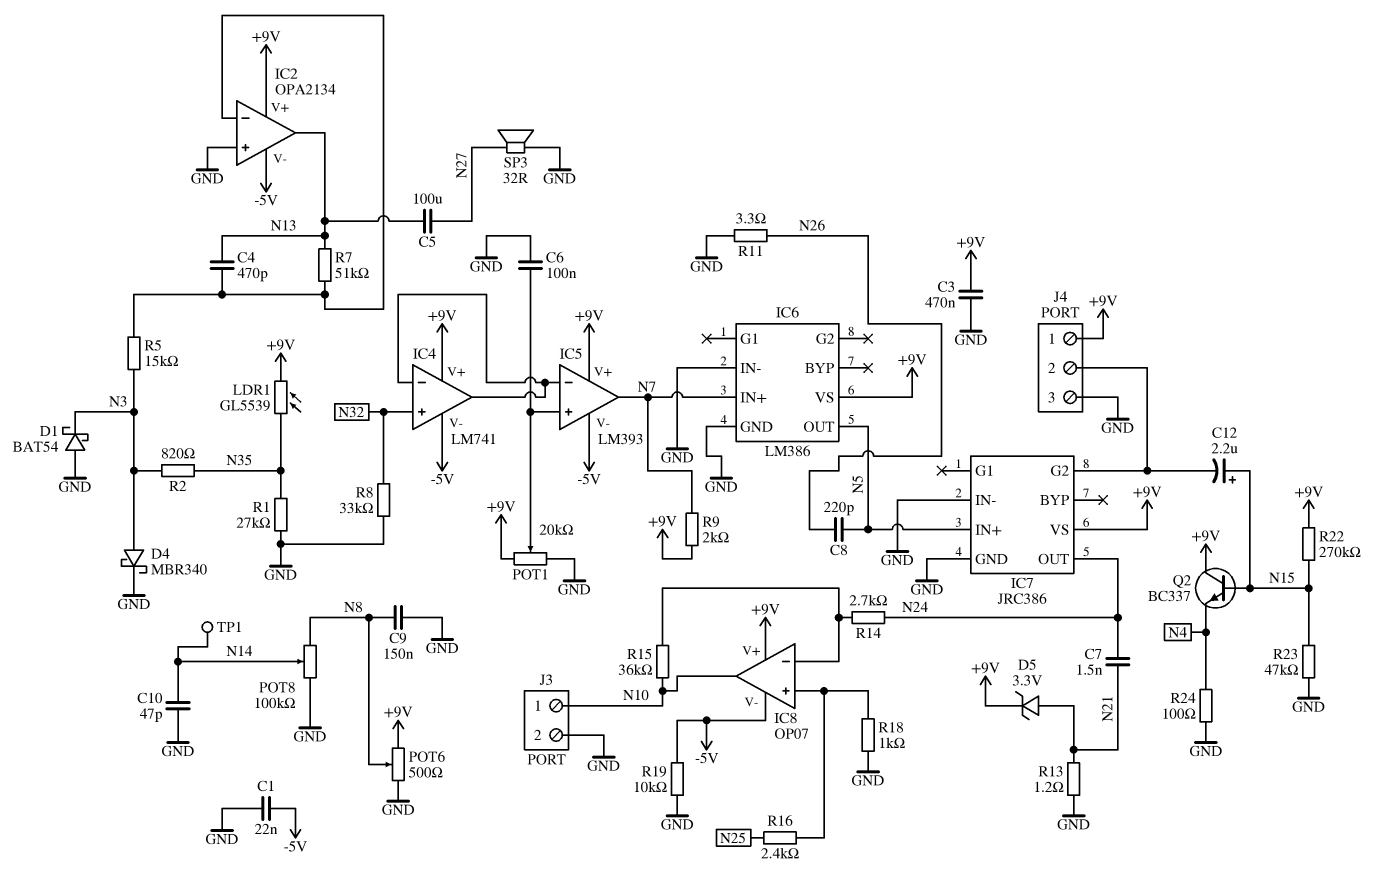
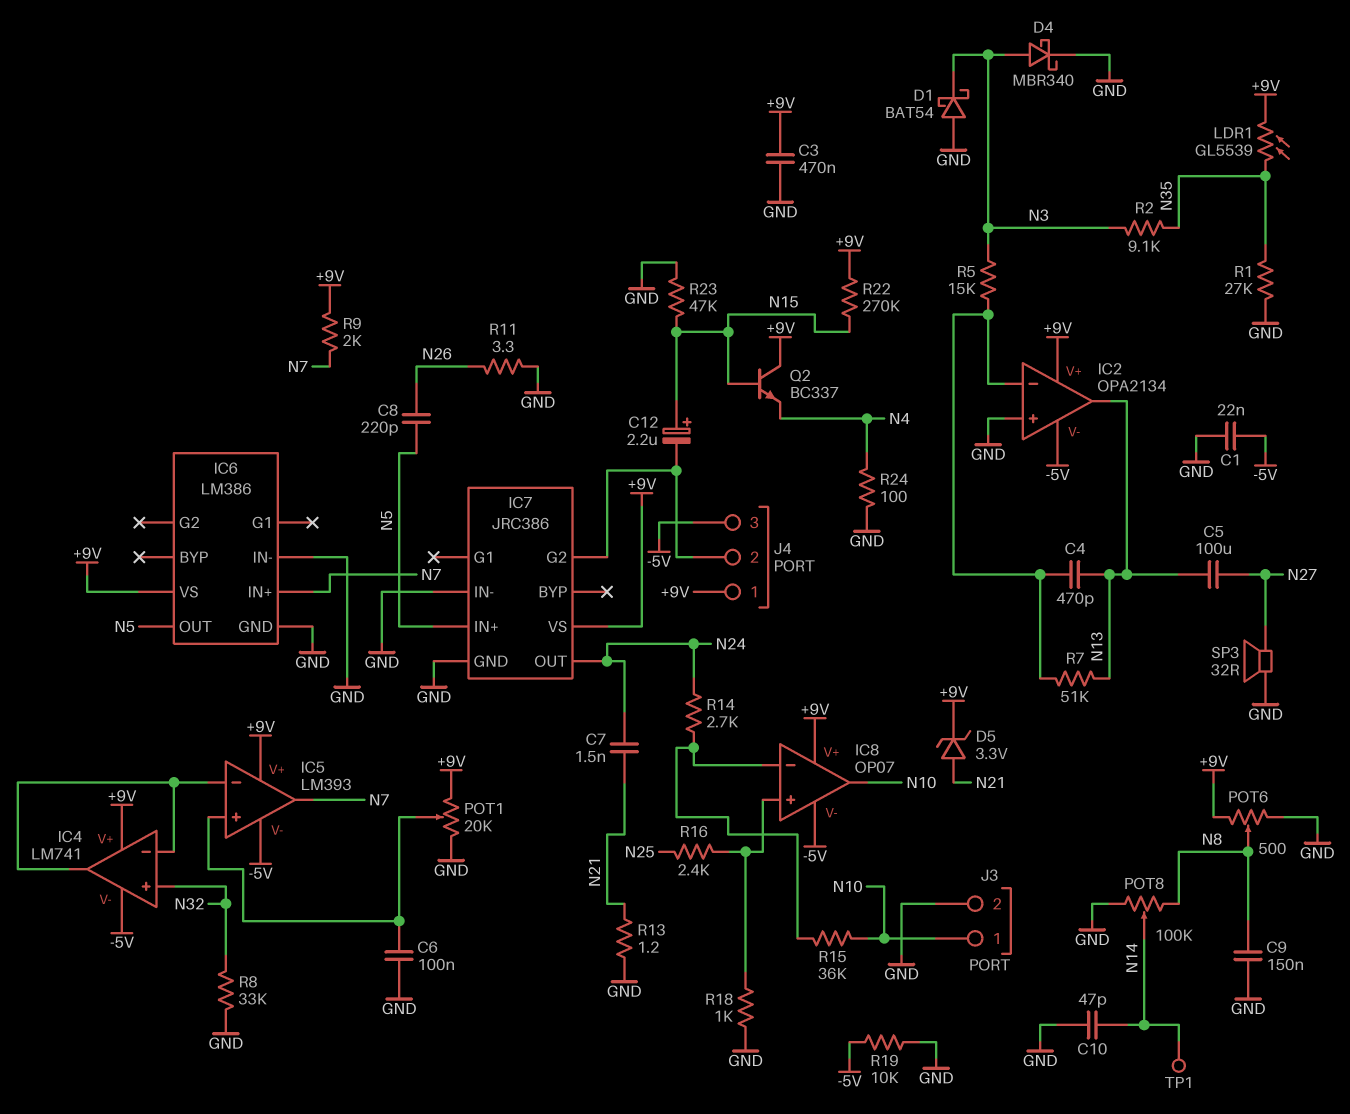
J4 pin 3: GND -> -5V
R2: 820 (N3, N35) -> 9.1k (N3, N35)

